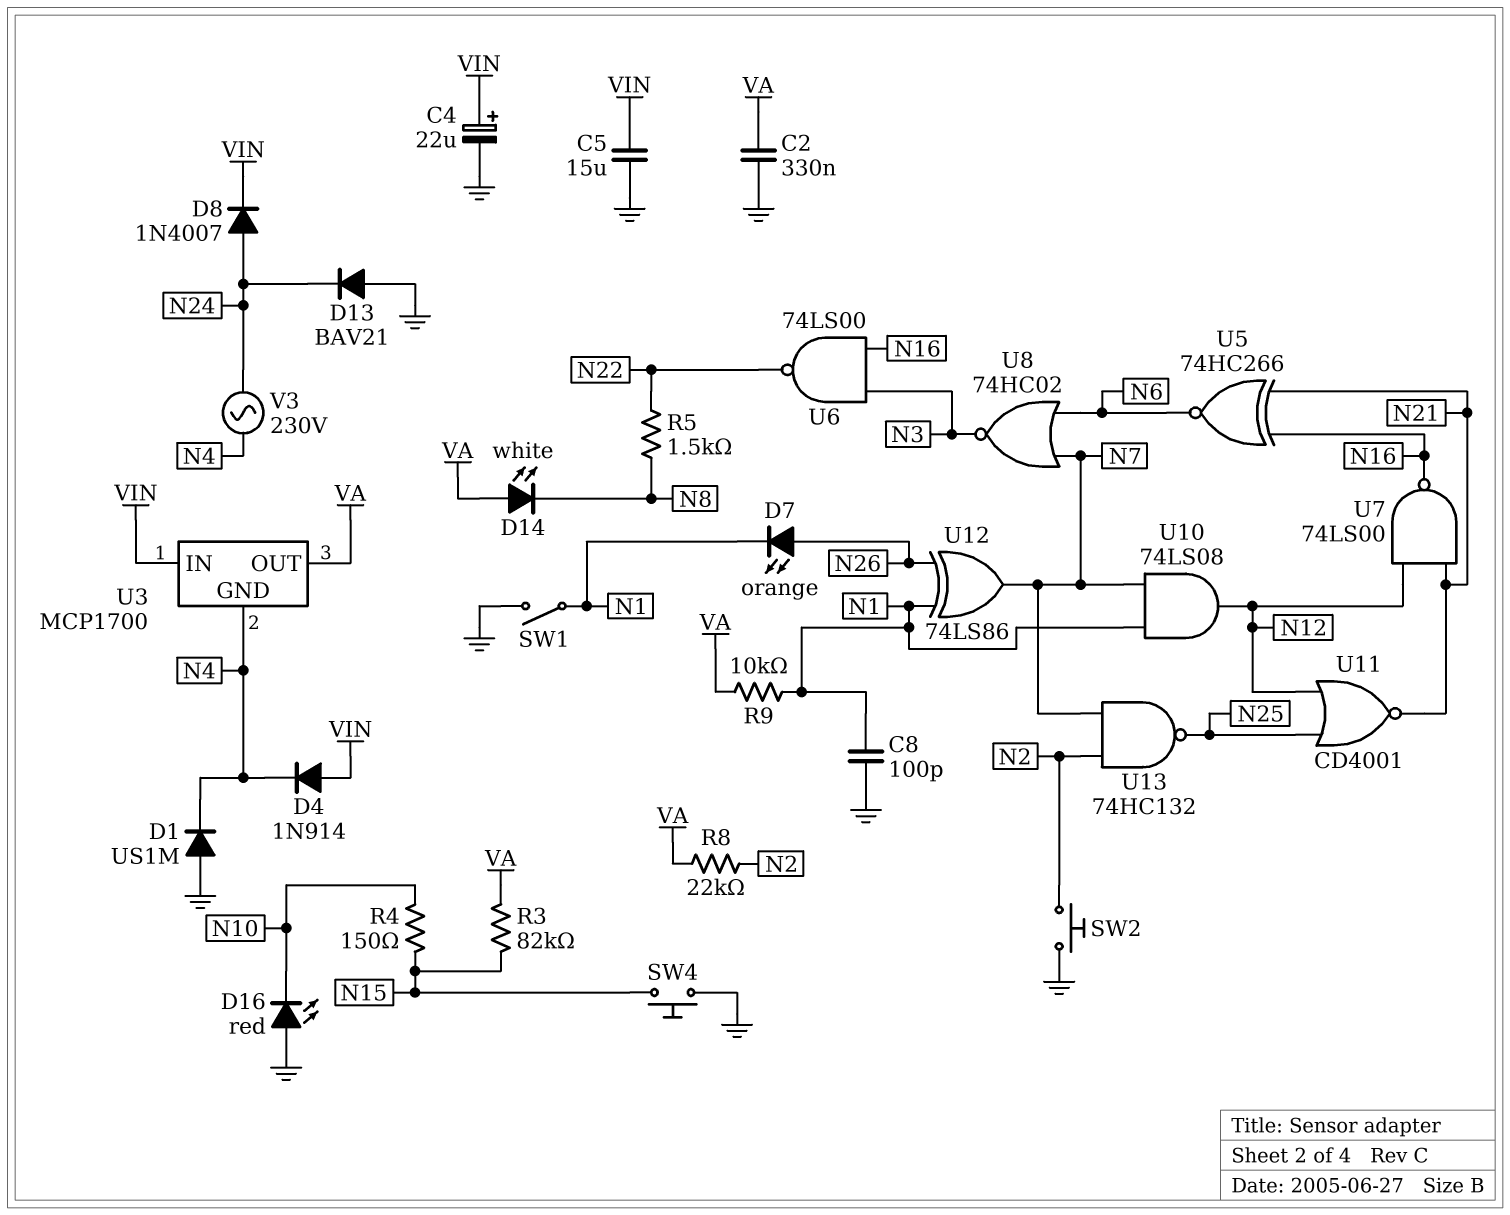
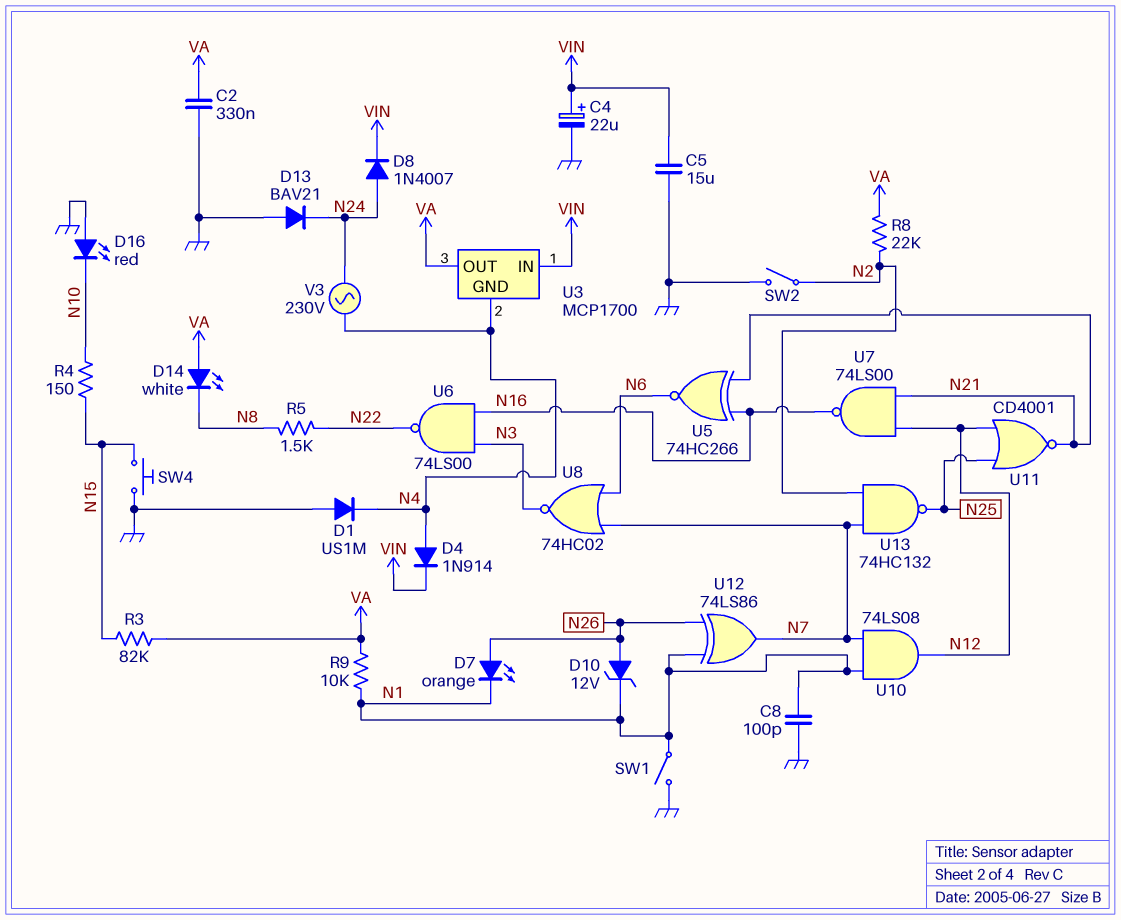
D4: diode 1N914 (A VIN, K N4) -> diode 1N914 (A N4, K VIN)
D10: none -> zener 12V (A N26, K N1)
SW2: button (GND, N2) -> switch (GND, N2)

